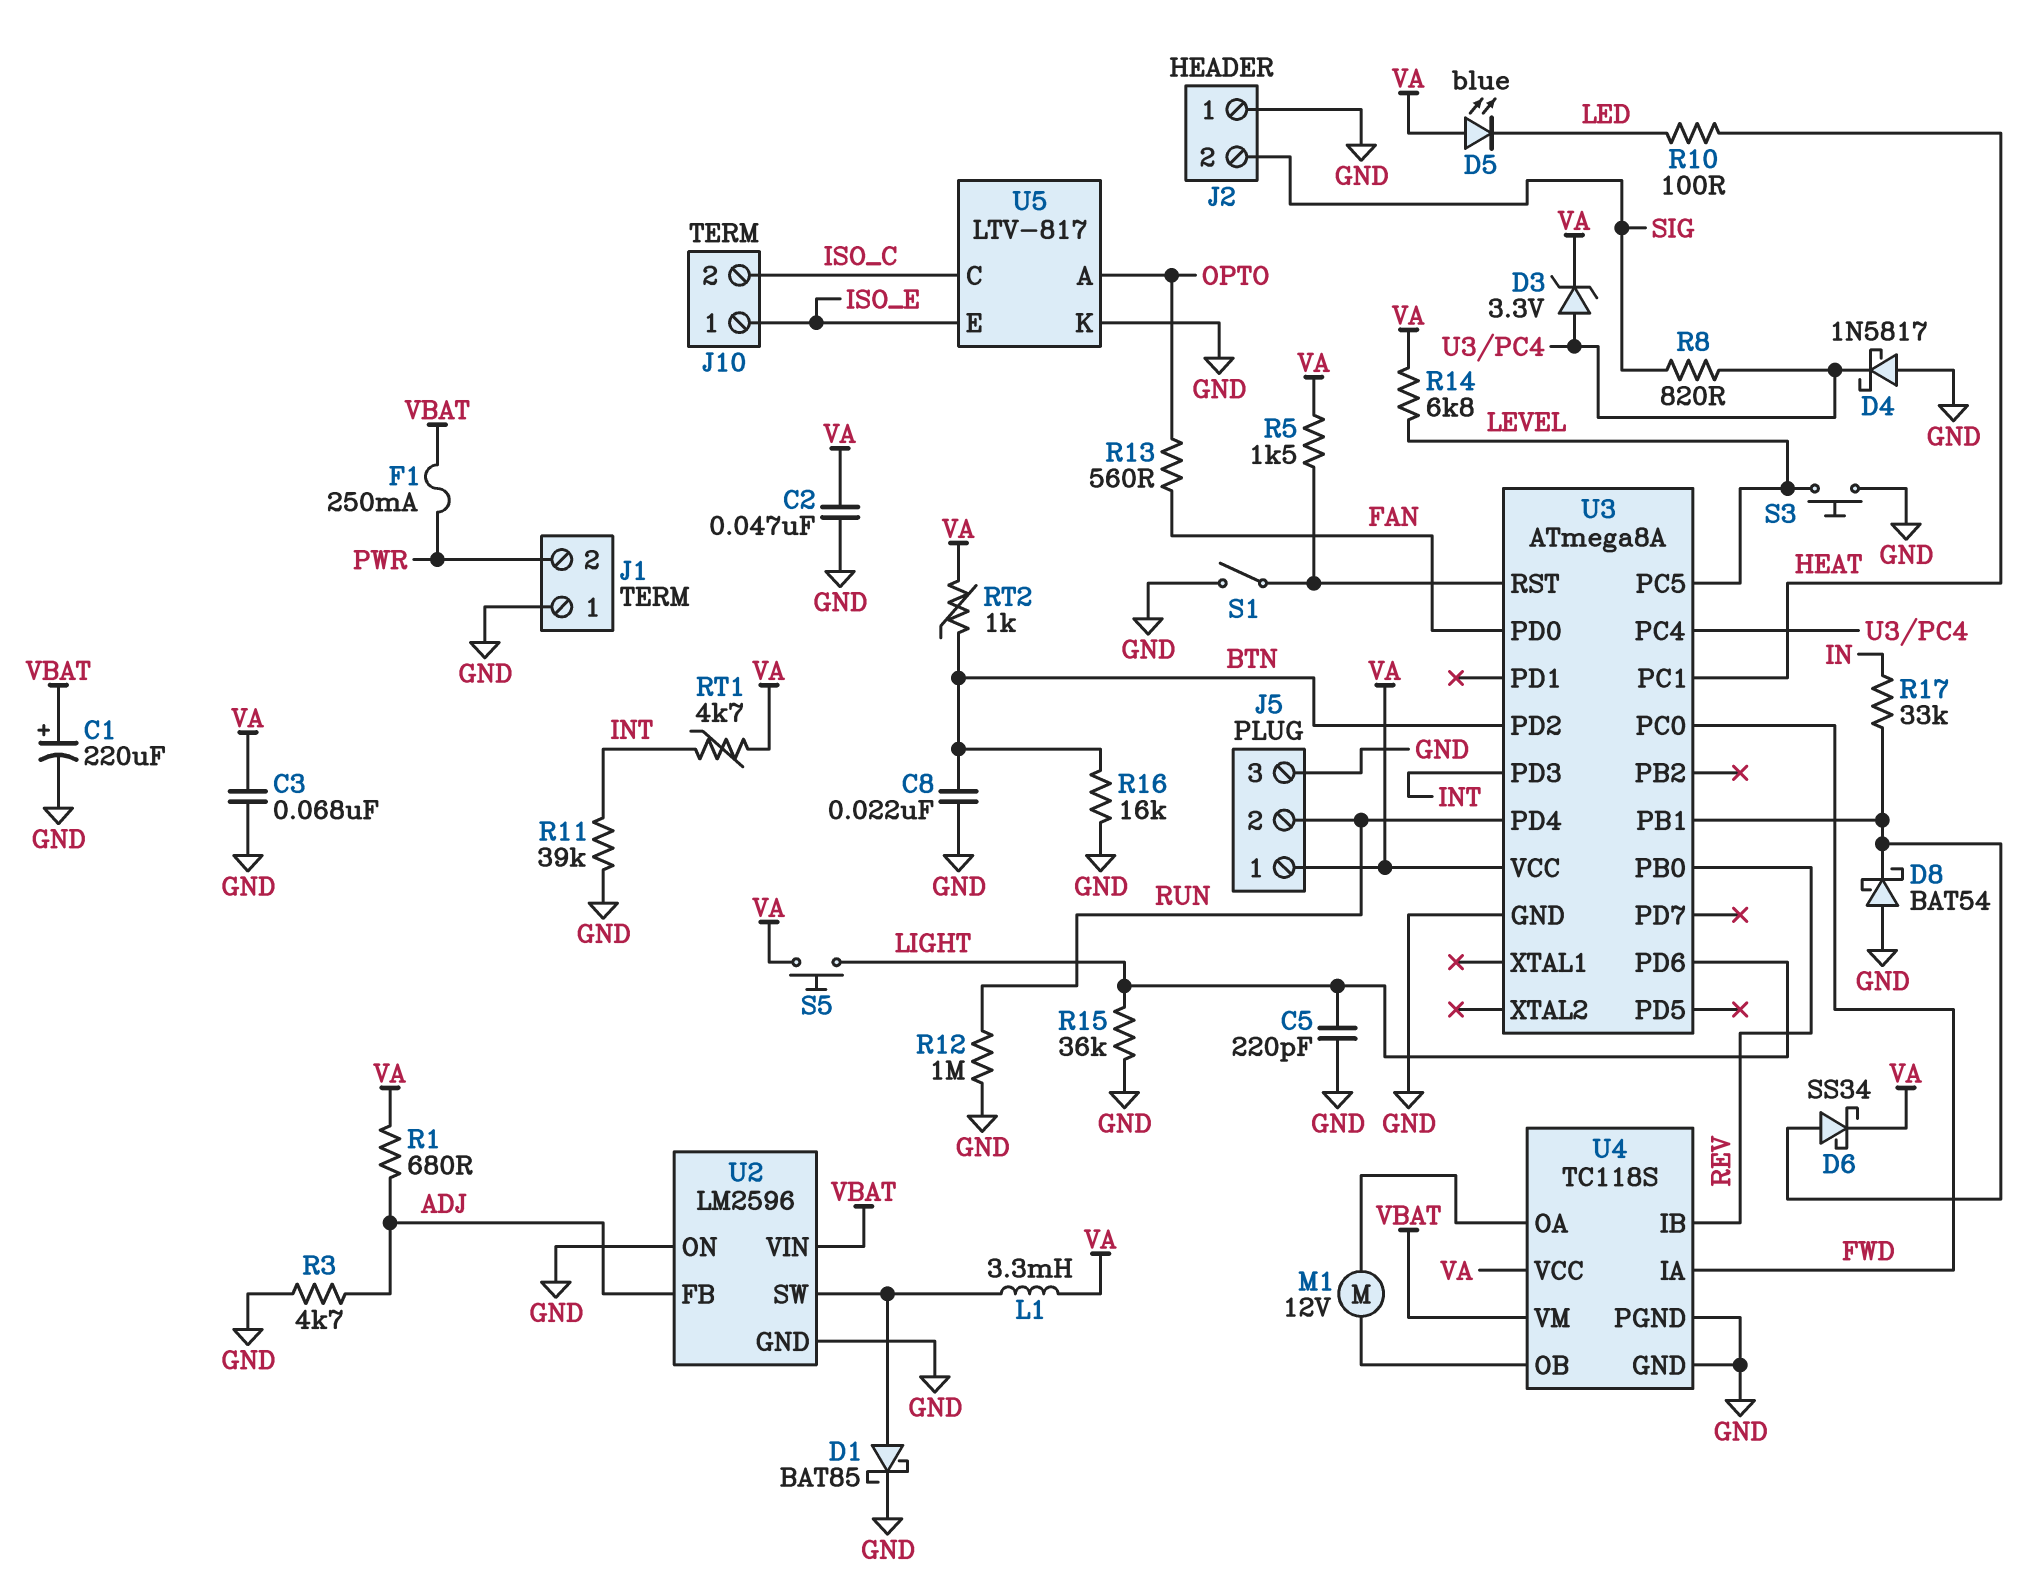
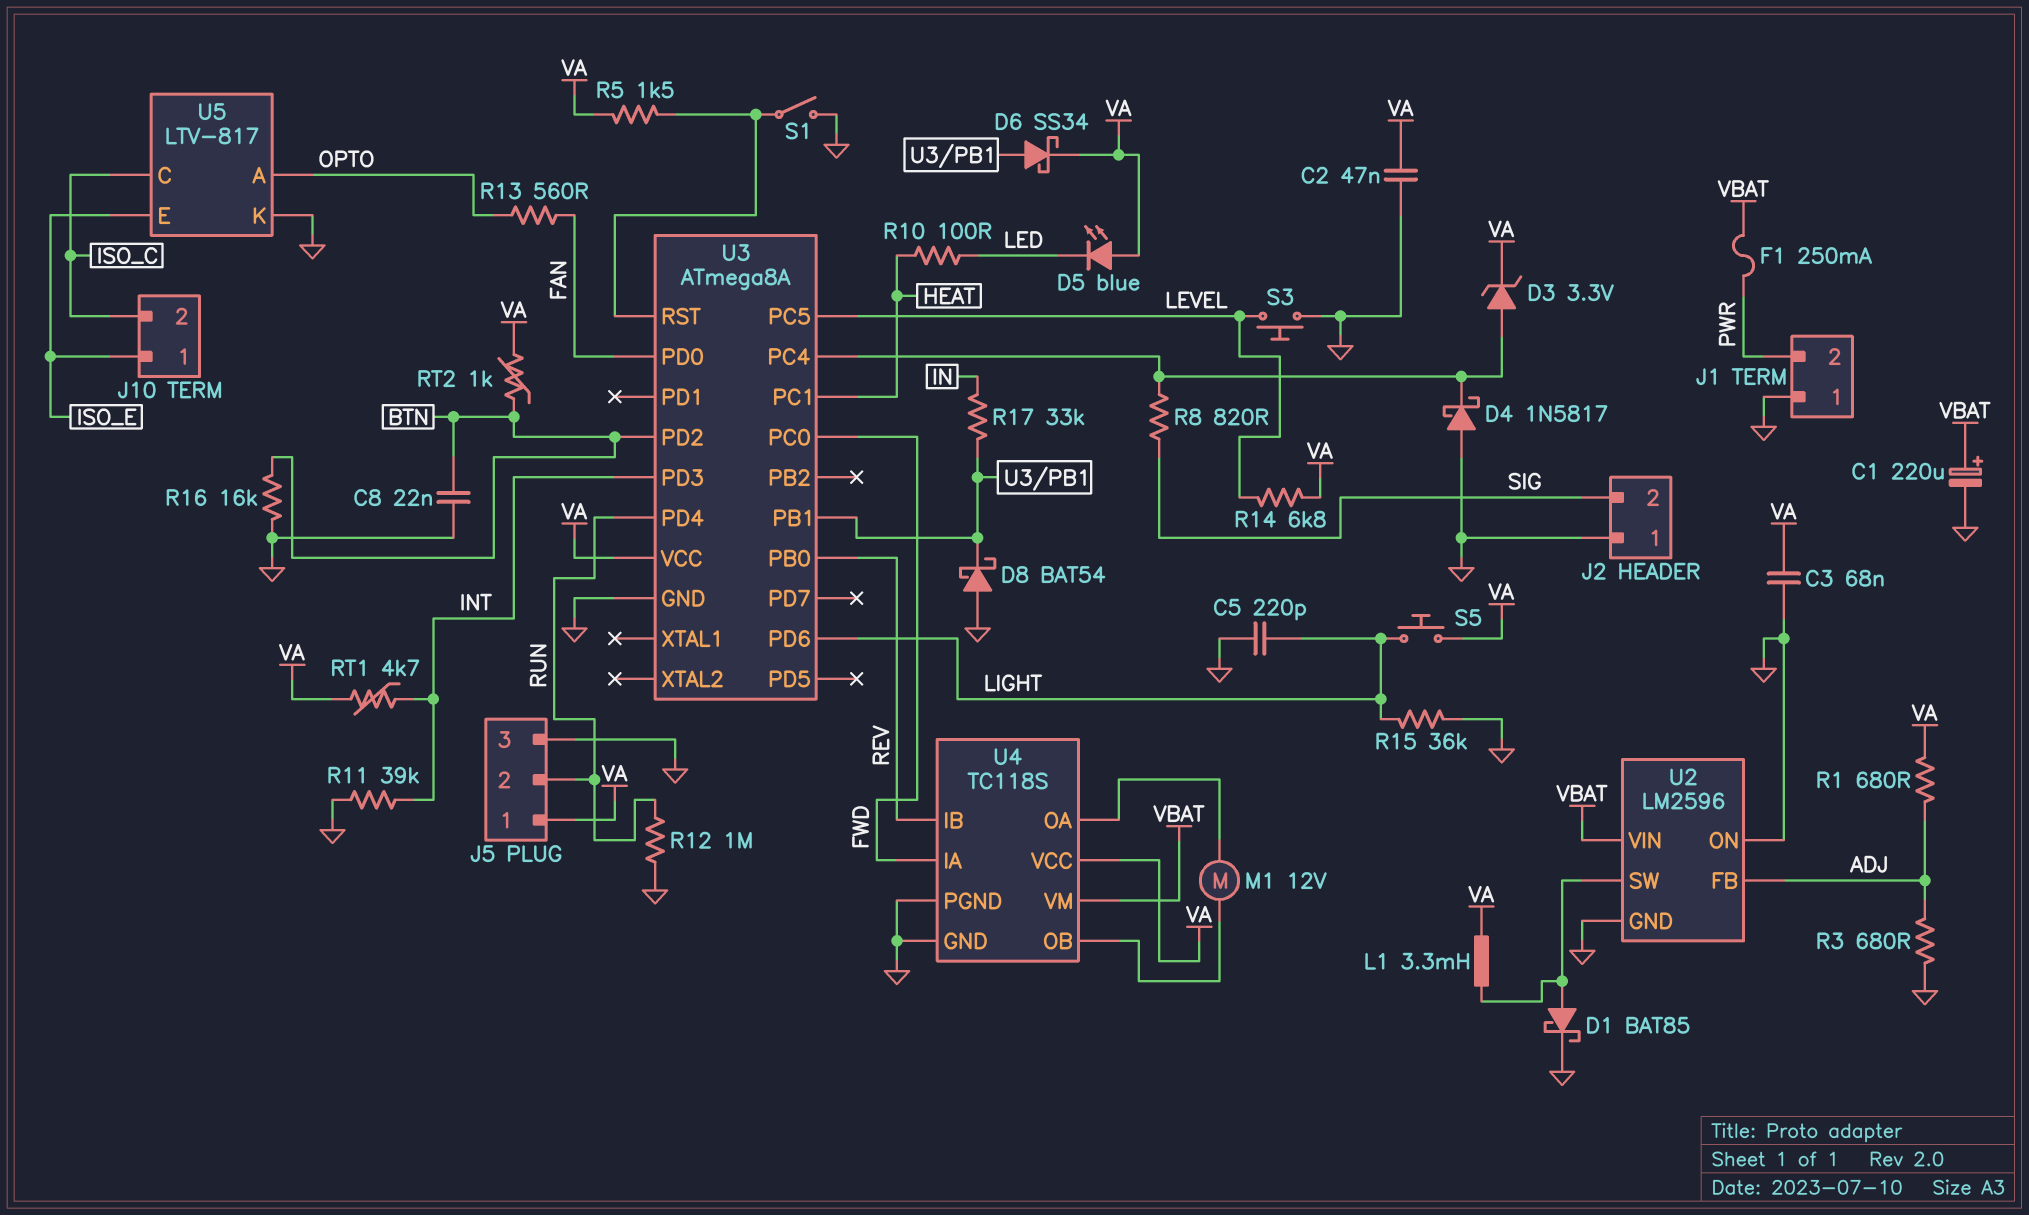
R3: 4.7k (ADJ, GND) -> 680 (ADJ, GND)

